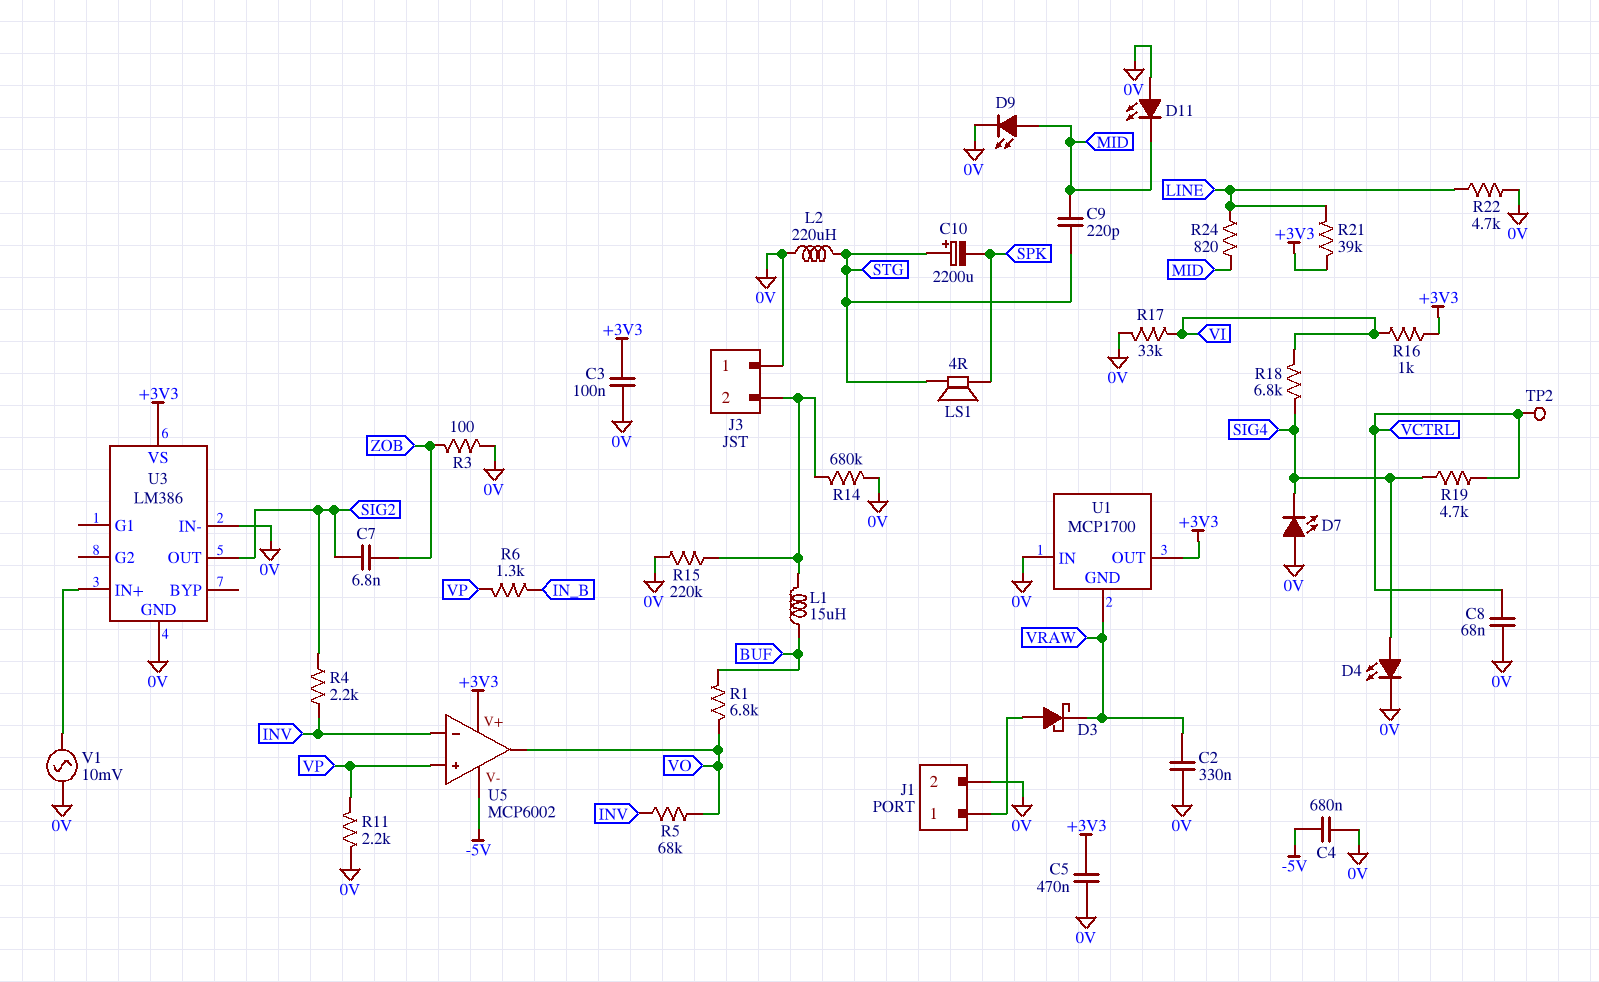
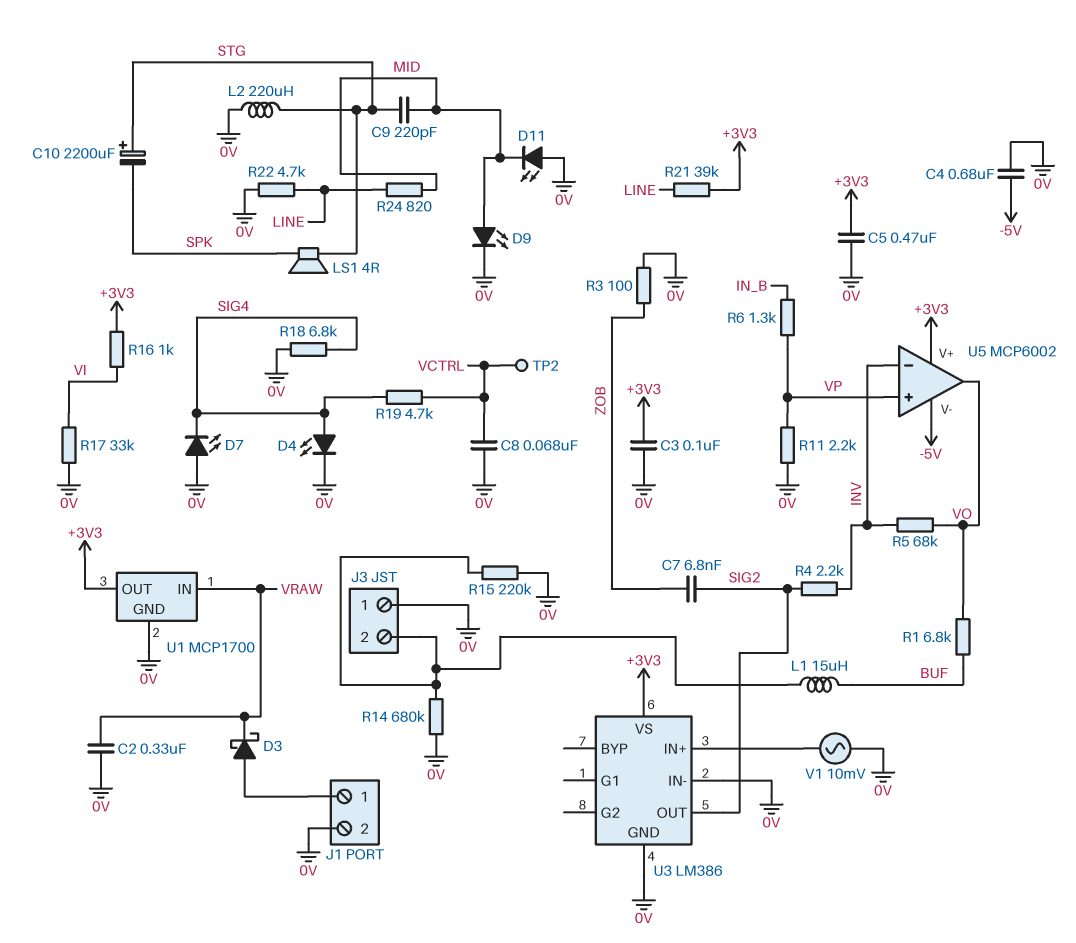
R18: 6.8k (SIG4, VI) -> 6.8k (0V, SIG4)
U1 pin GND: VRAW -> 0V
U1 pin IN: 0V -> VRAW

